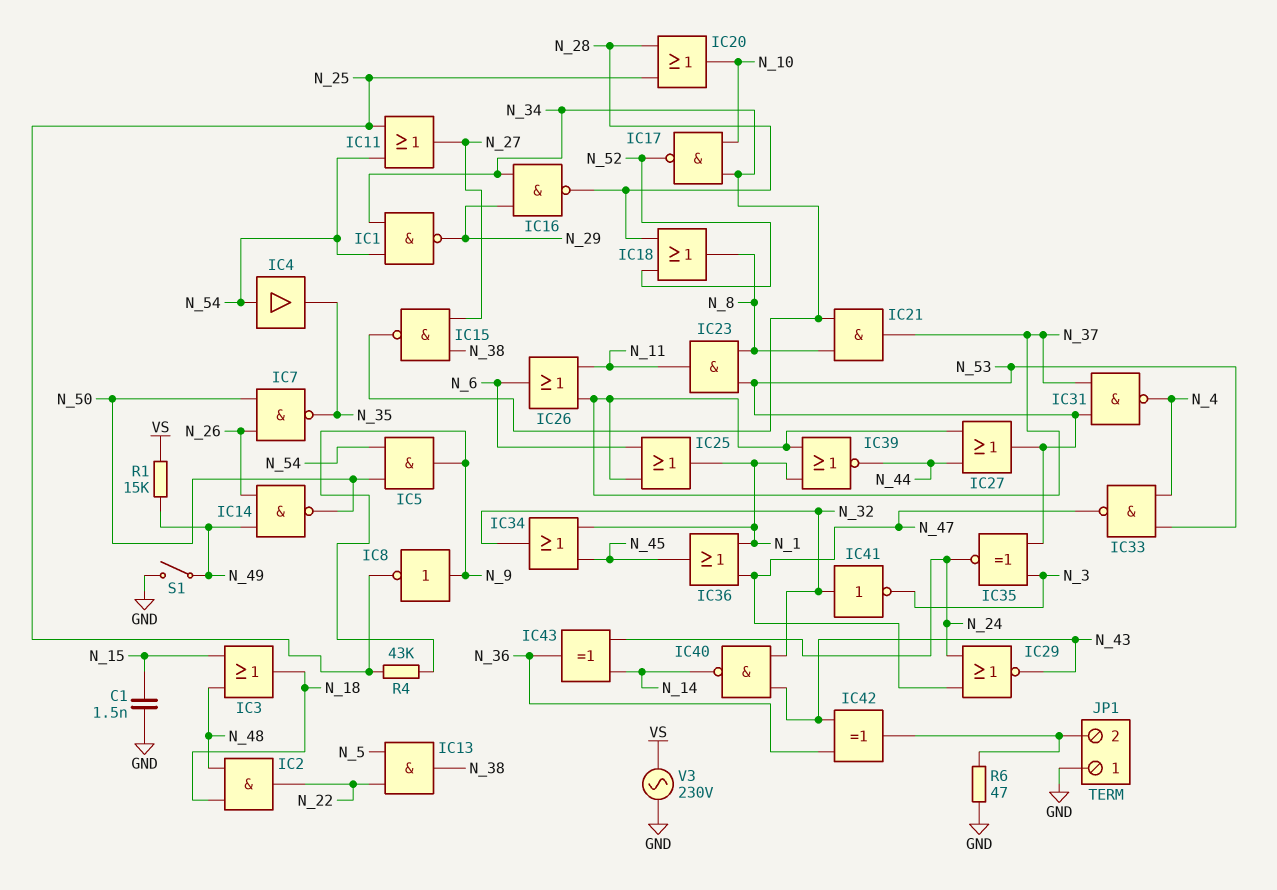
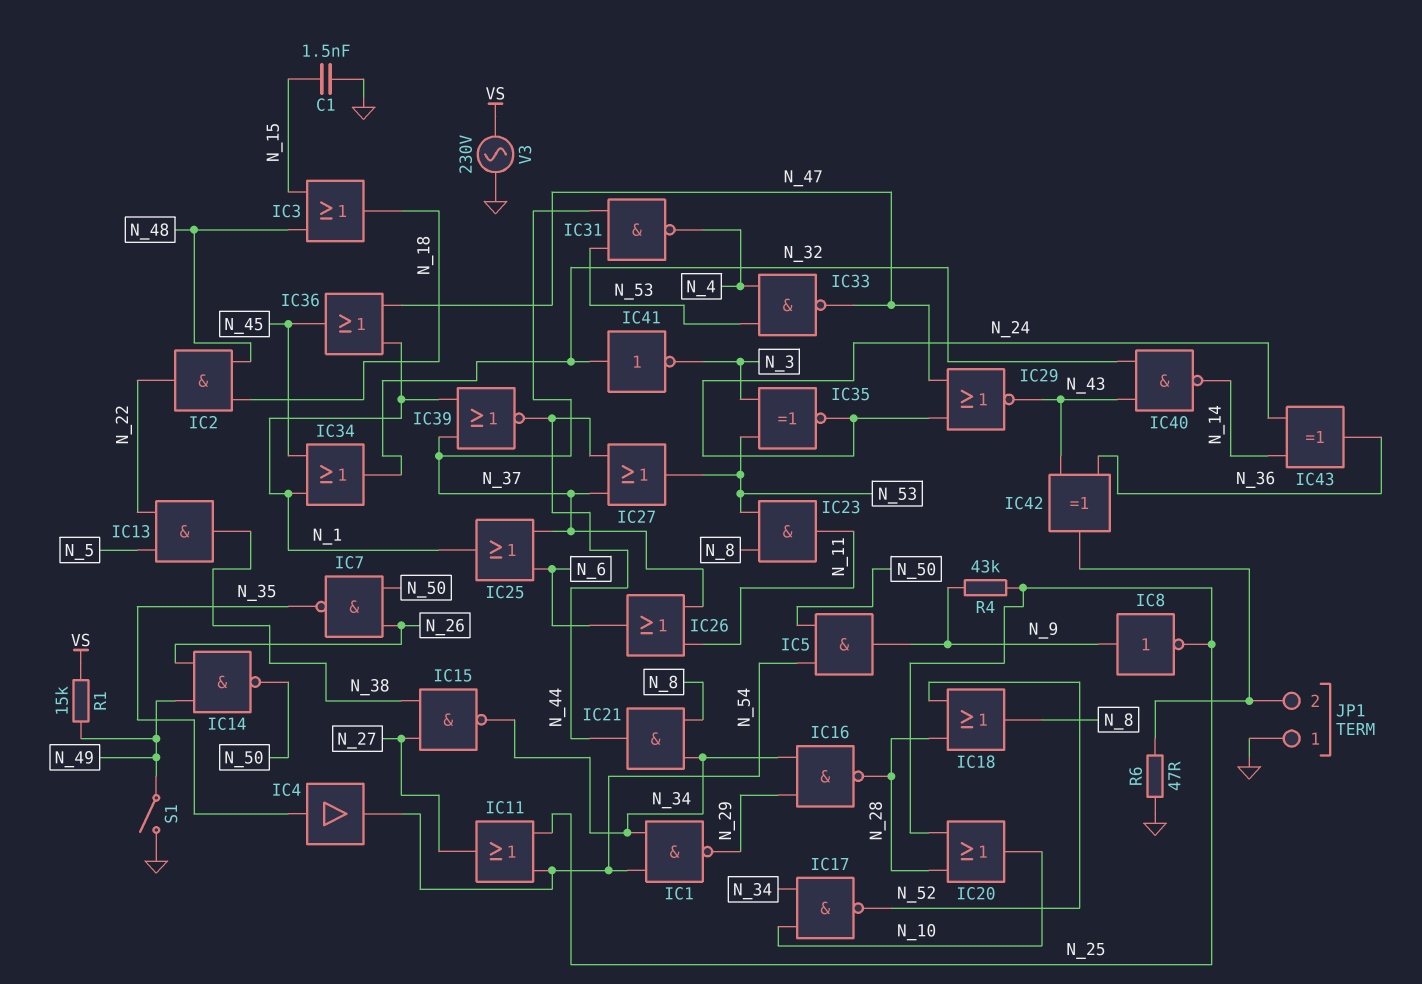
IC4: buffer (in N_54, out N_35) -> buffer (in N_35, out N_54)
IC21: AND (in N_8, in N_34, out N_37) -> AND (in N_8, in N_34, out N_44)

